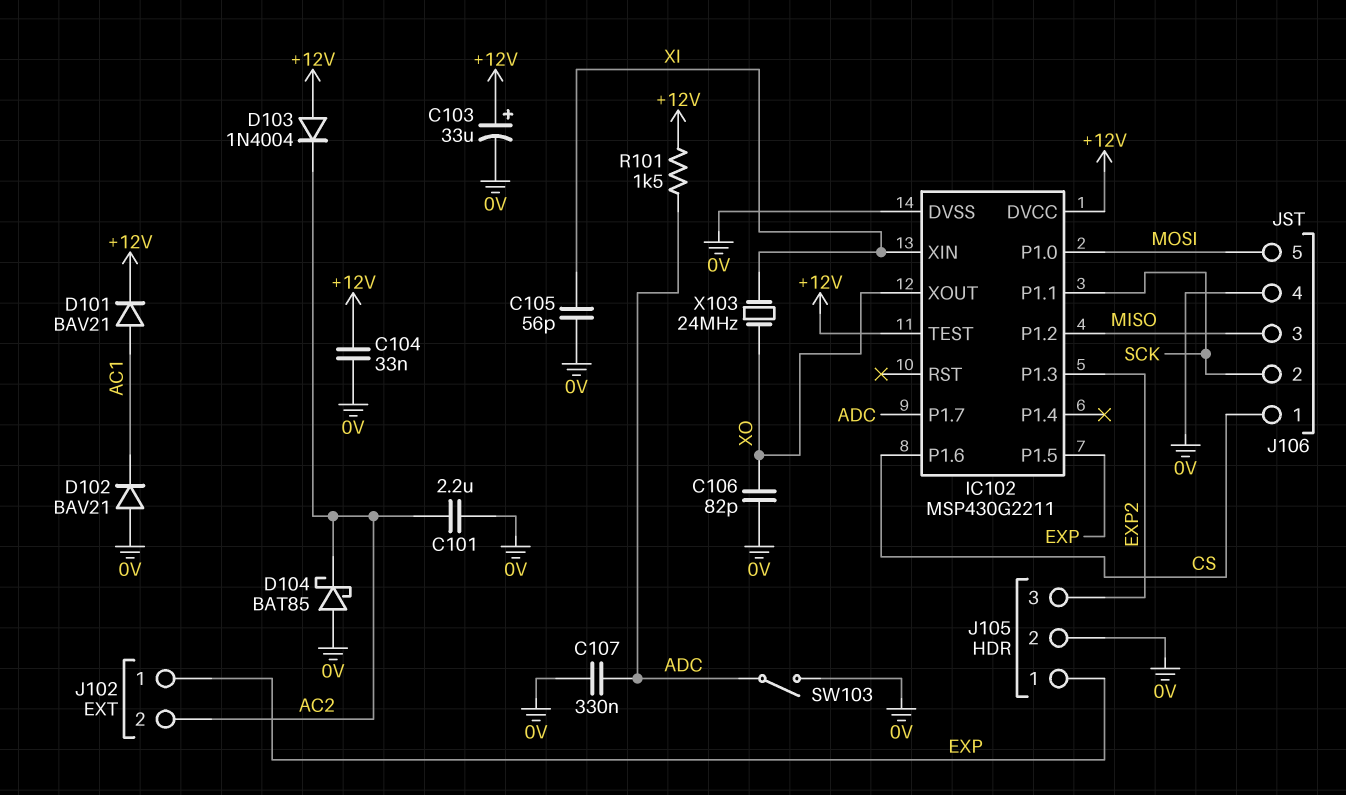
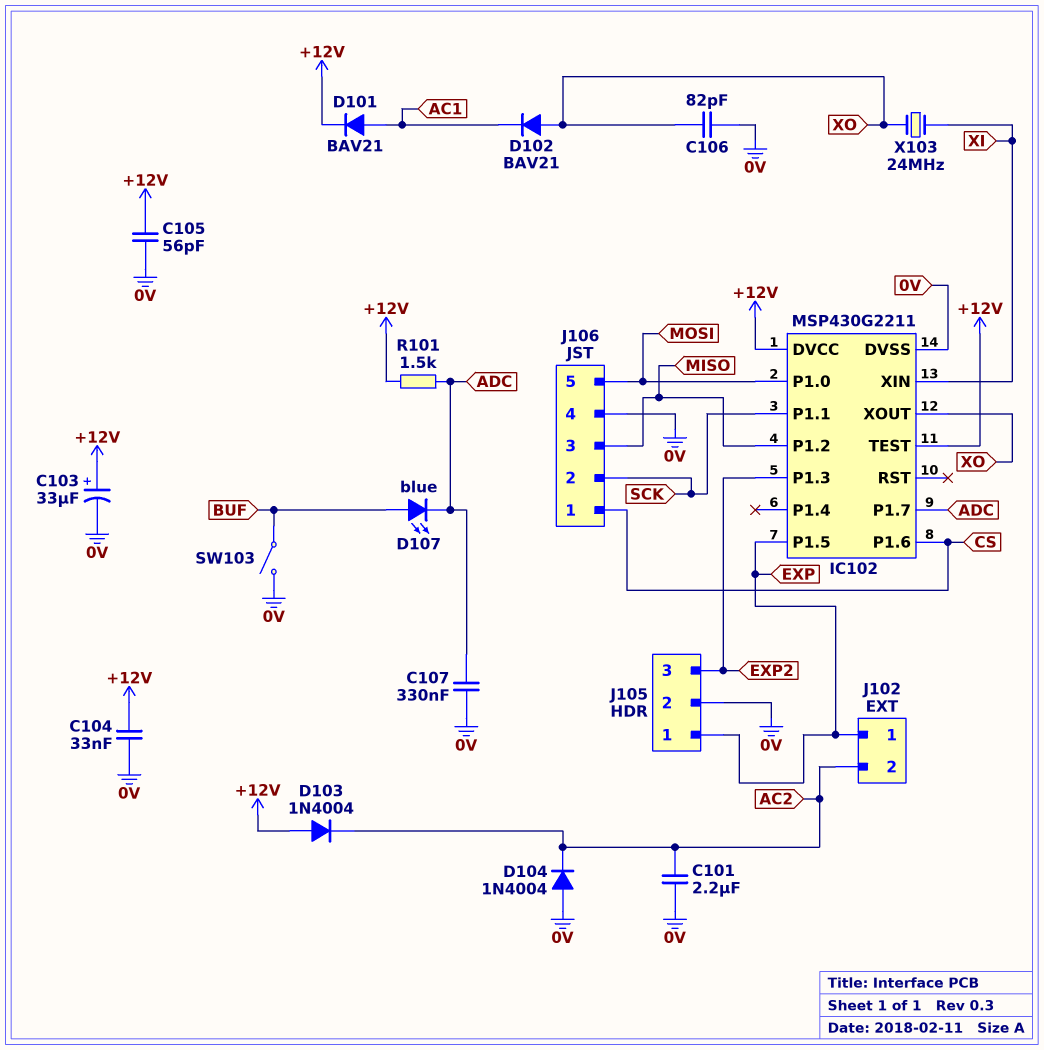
C105: 56pF (0V, XI) -> 56pF (+12V, 0V)
D102: diode BAV21 (A 0V, K AC1) -> diode BAV21 (A XO, K AC1)
D104: schottky BAT85 (A 0V, K AC2) -> diode 1N4004 (A 0V, K AC2)
D107: none -> LED blue (A BUF, K ADC)
SW103: switch (0V, ADC) -> switch (0V, BUF)

